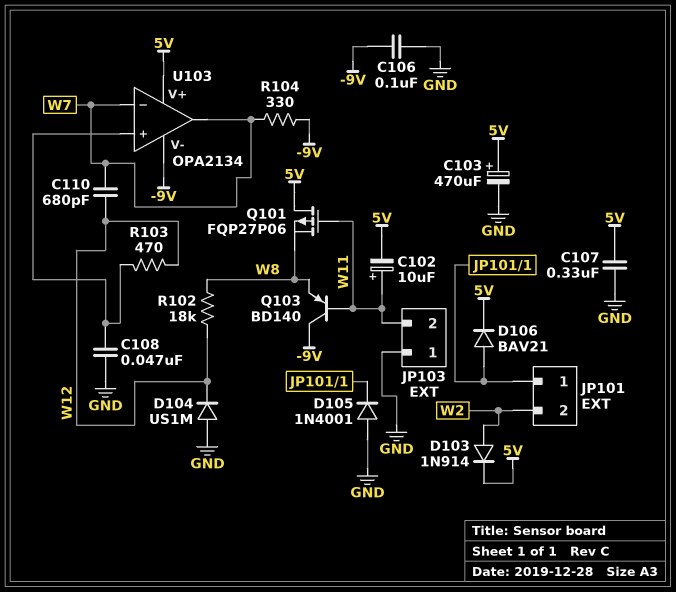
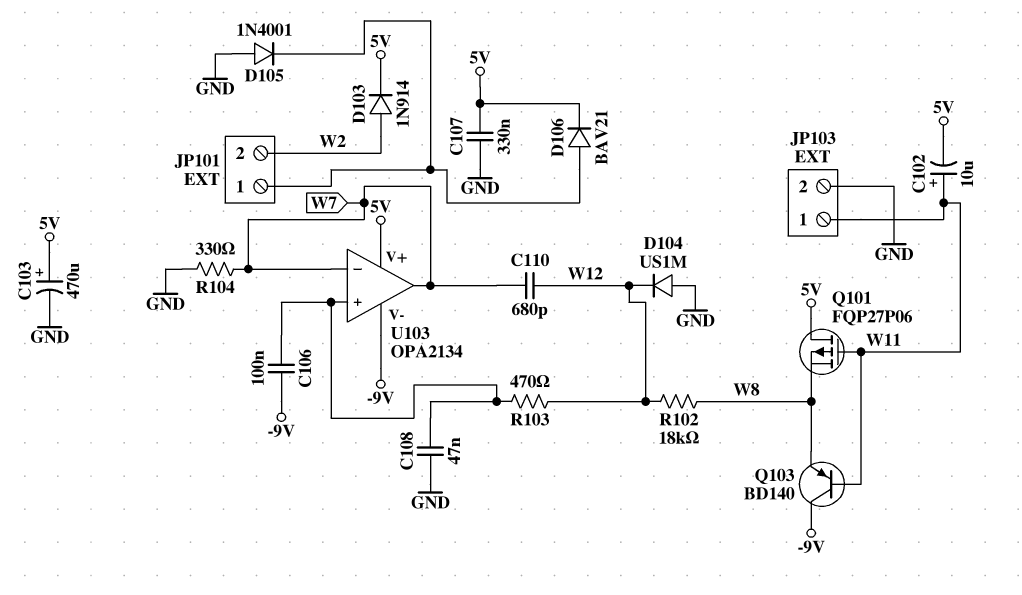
C106: 100nF (-9V, GND) -> 100nF (-9V, U103/in+)
JP103 pin 1: GND -> W11
JP103 pin 2: W11 -> GND
R104: 330 (-9V, W7) -> 330 (GND, W7)

